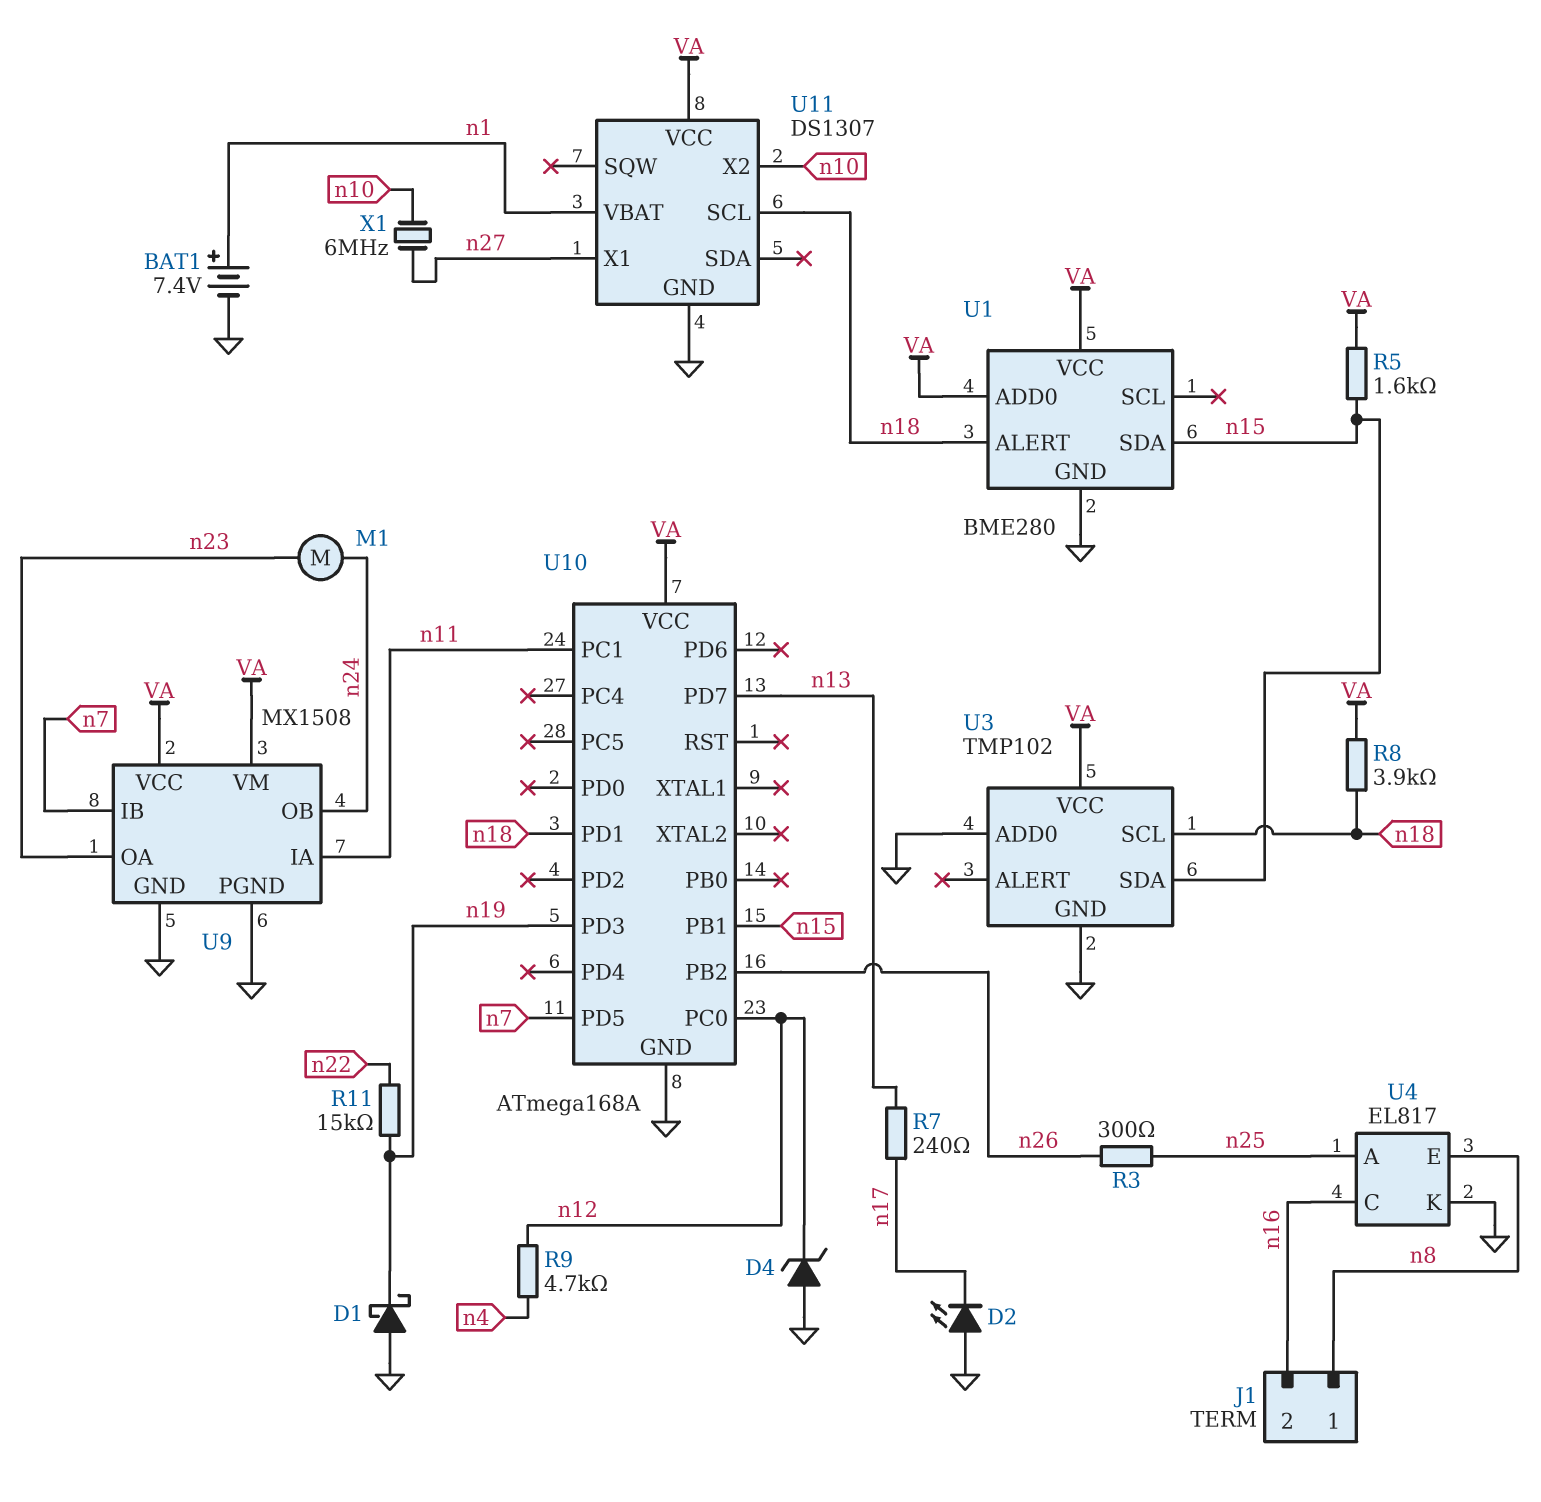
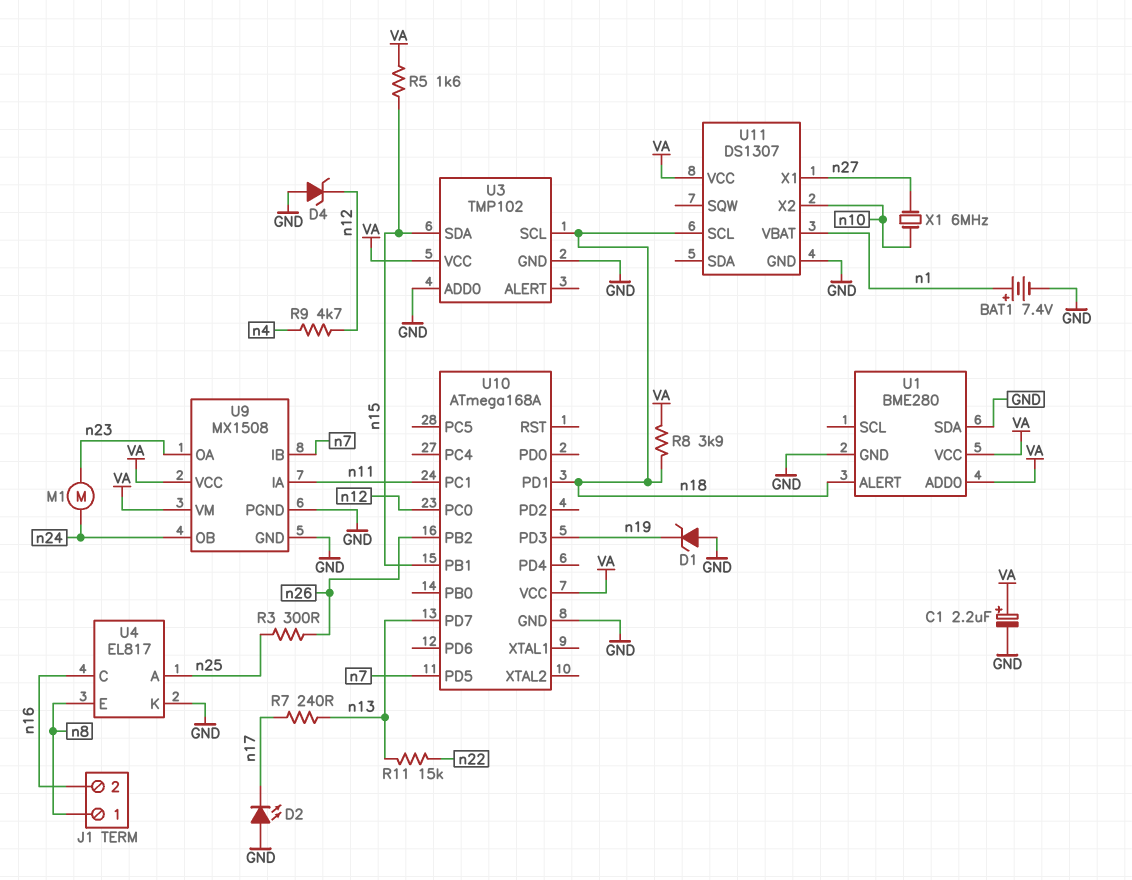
C1: none -> 2.2uF (plus VA, minus GND)
D1: schottky (A GND, K n19) -> zener (A GND, K n19)
R11: 15k (n19, n22) -> 15k (n13, n22)
U1 pin SDA: n15 -> GND

